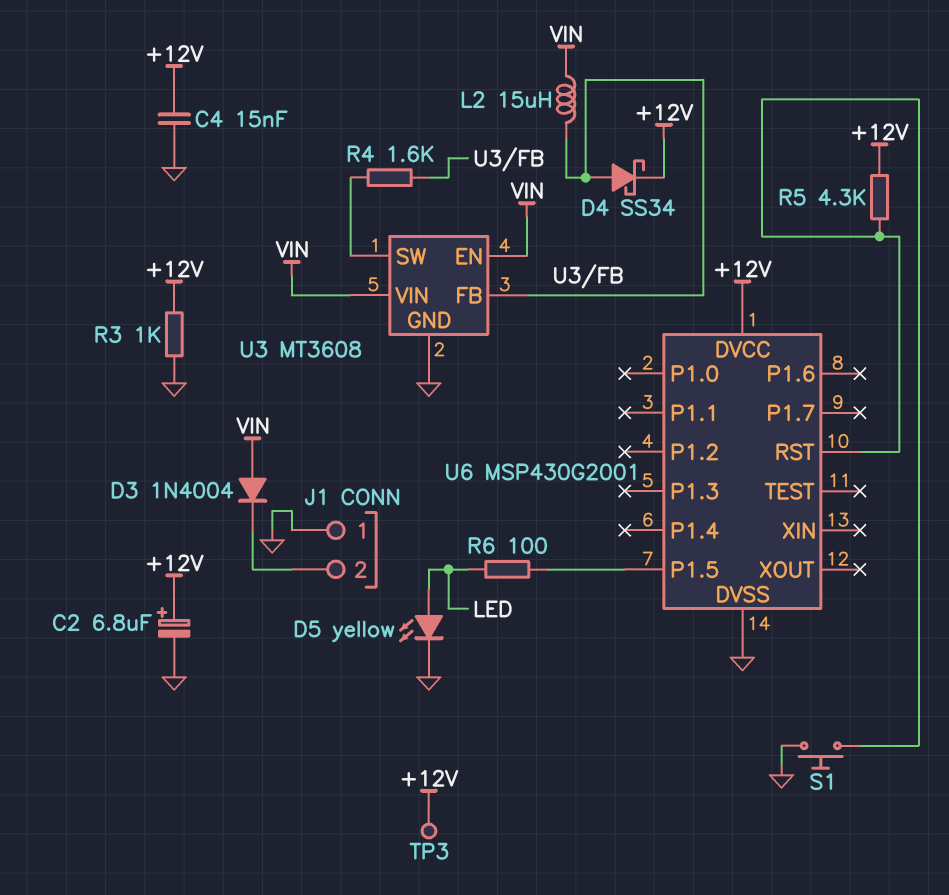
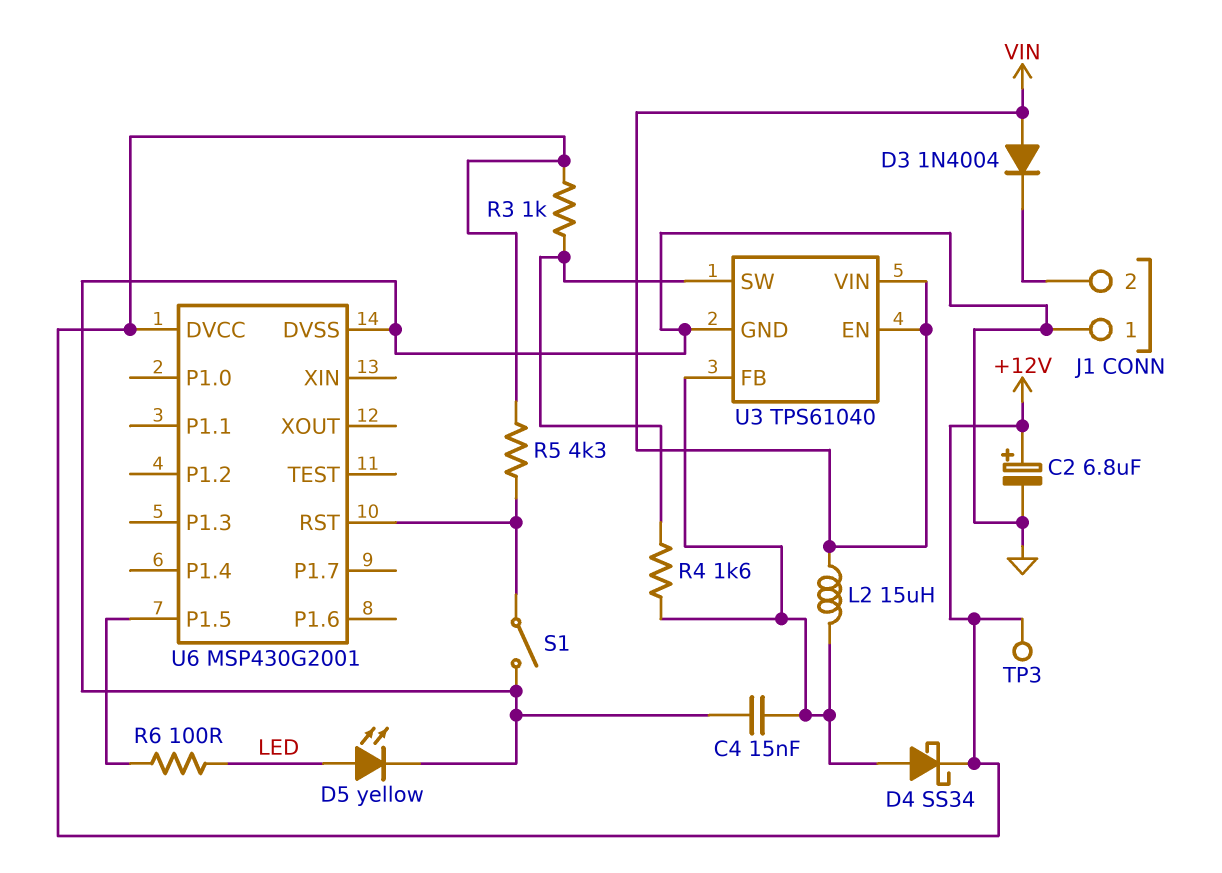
C4: 15nF (+12V, GND) -> 15nF (GND, U3/FB)
R3: 1k (+12V, GND) -> 1k (+12V, U3/SW)
S1: button (GND, U6/RST) -> switch (GND, U6/RST)
U3: MT3608 -> TPS61040

